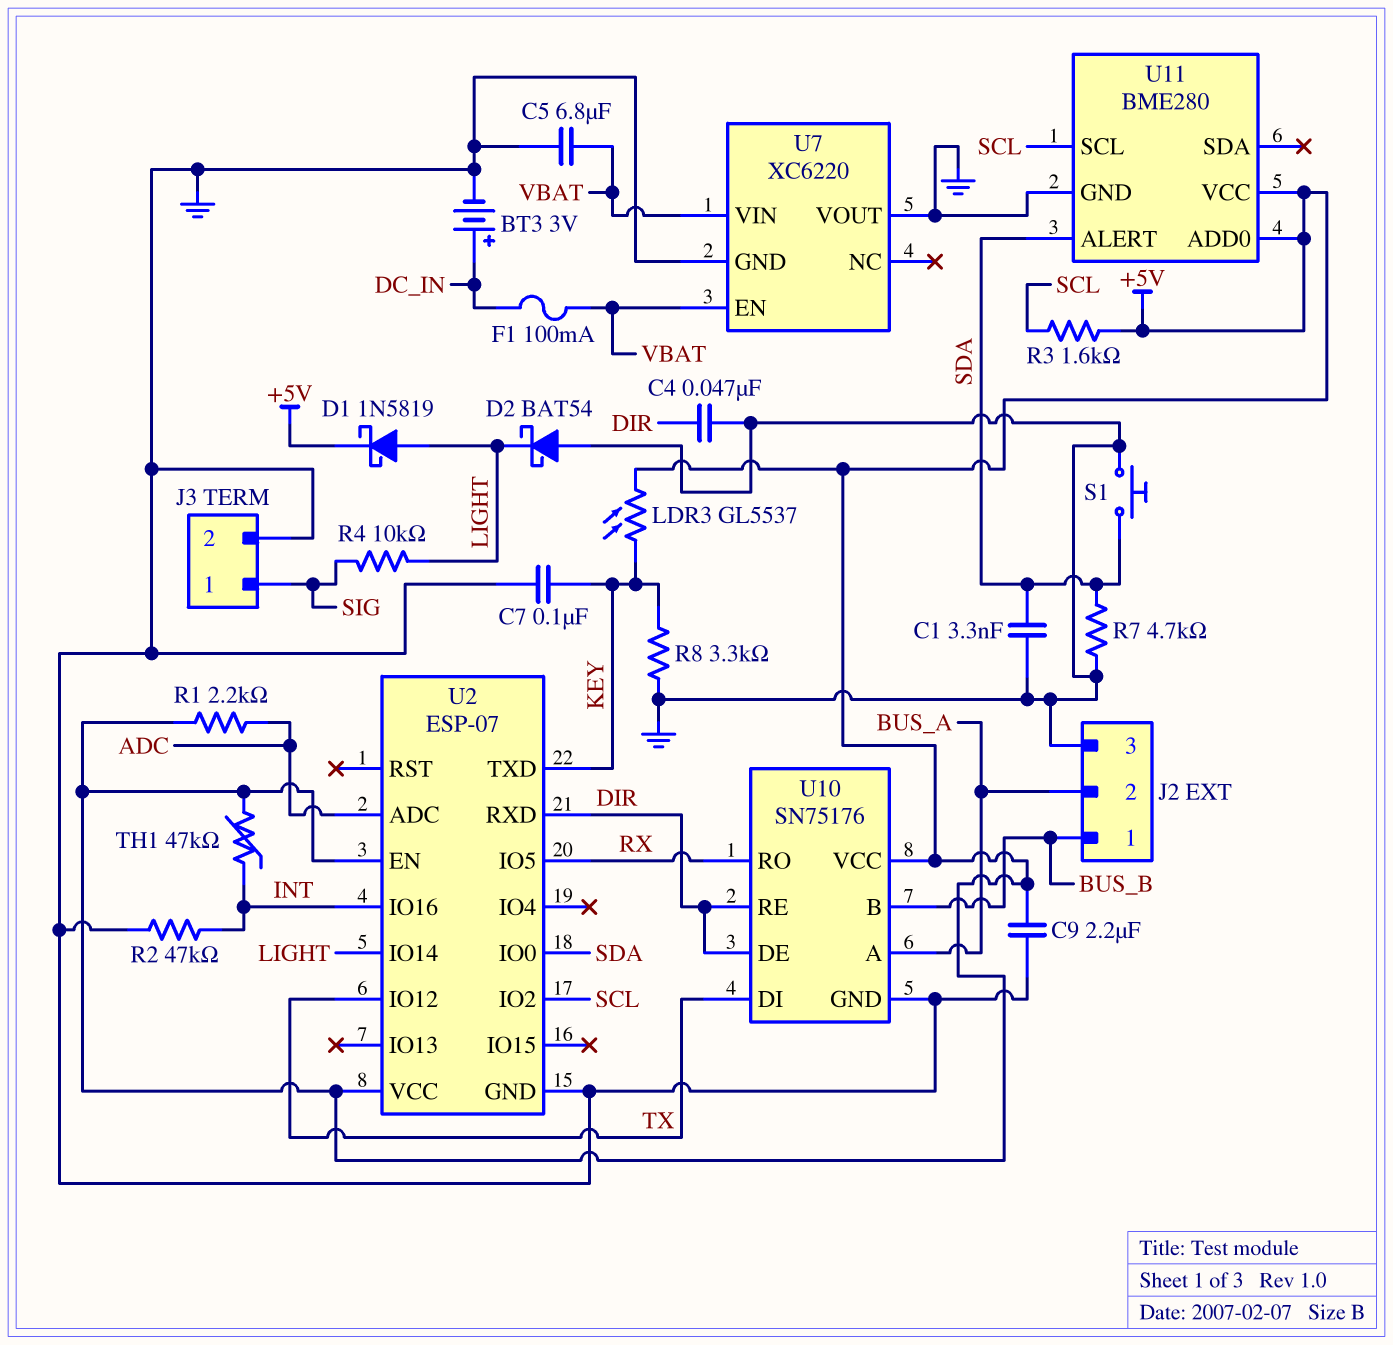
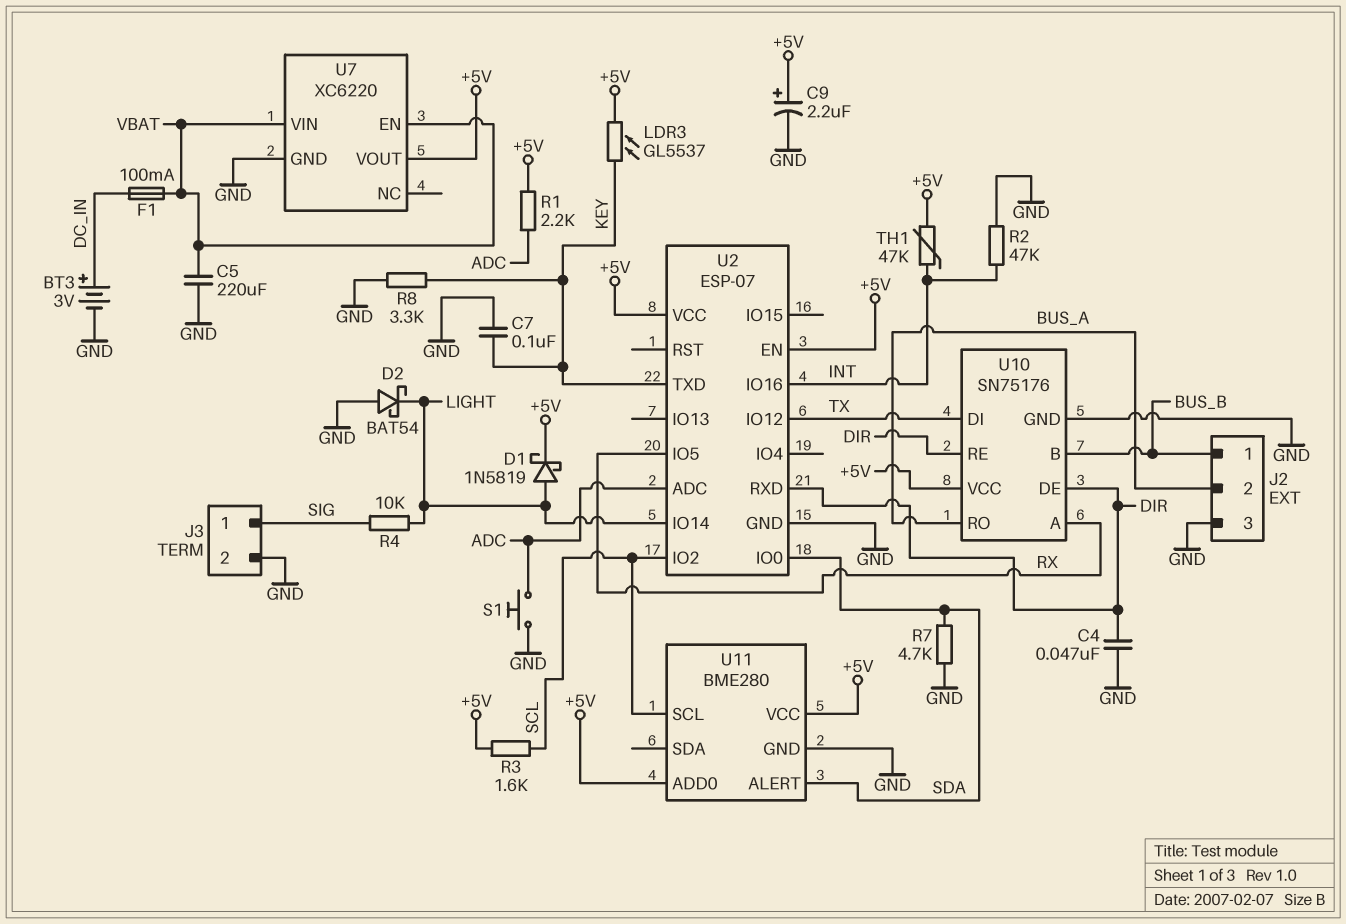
C1: 3.3nF (GND, SDA) -> none
C5: 6.8uF (GND, VBAT) -> 220uF (GND, VBAT)
C9: 2.2uF (+5V, GND) -> 2.2uF (plus +5V, minus GND)
S1: button (GND, SDA) -> button (ADC, GND)
U7 pin VOUT: GND -> +5V
U10 pin A: BUS_A -> RX
U10 pin RO: RX -> BUS_A

